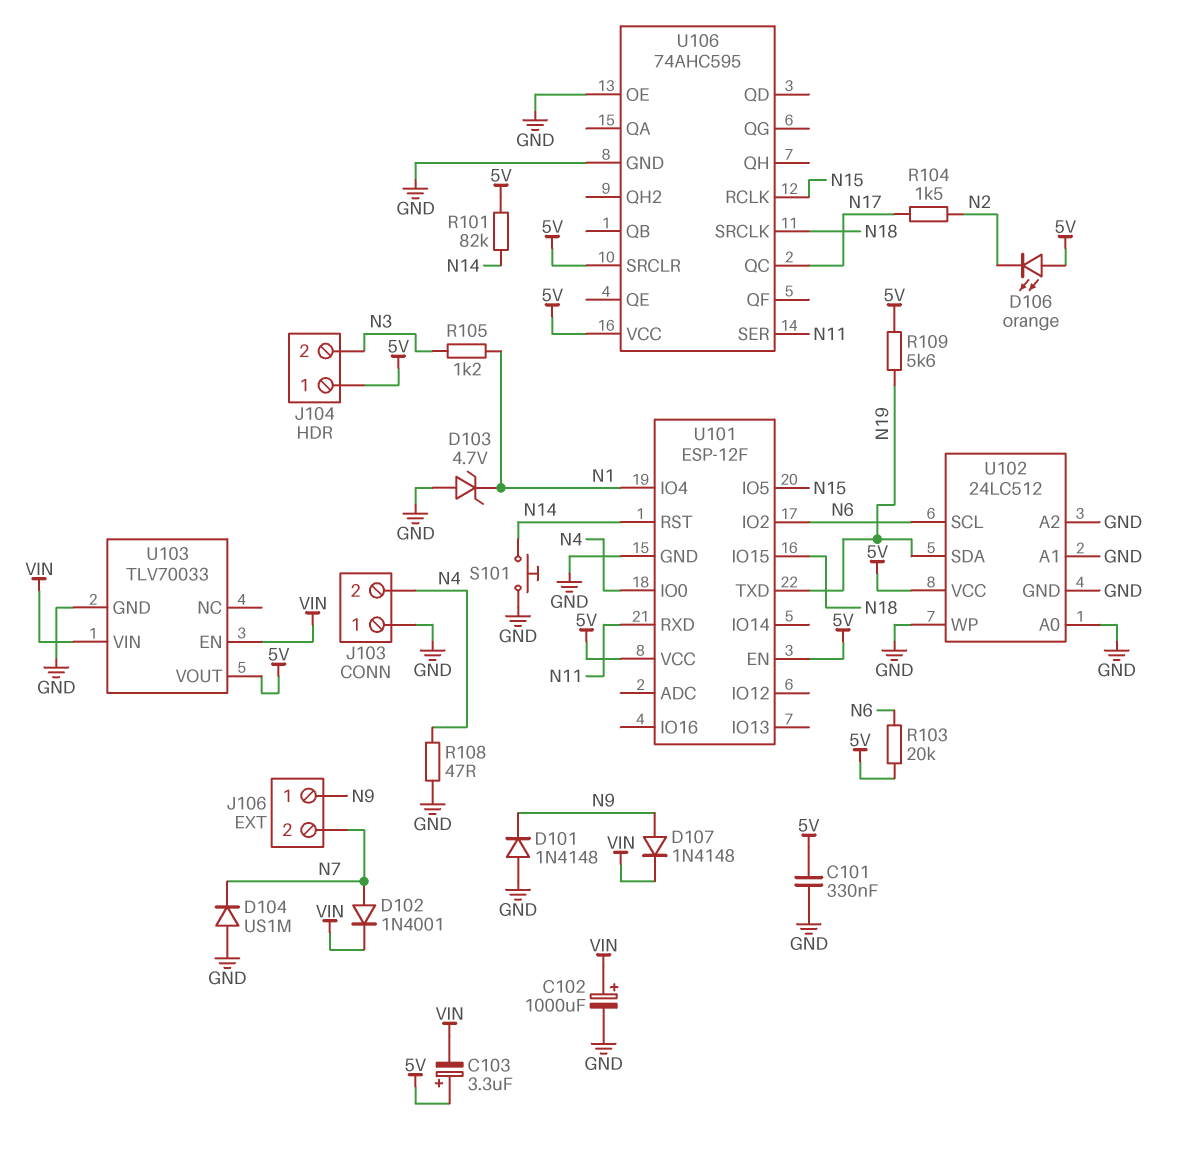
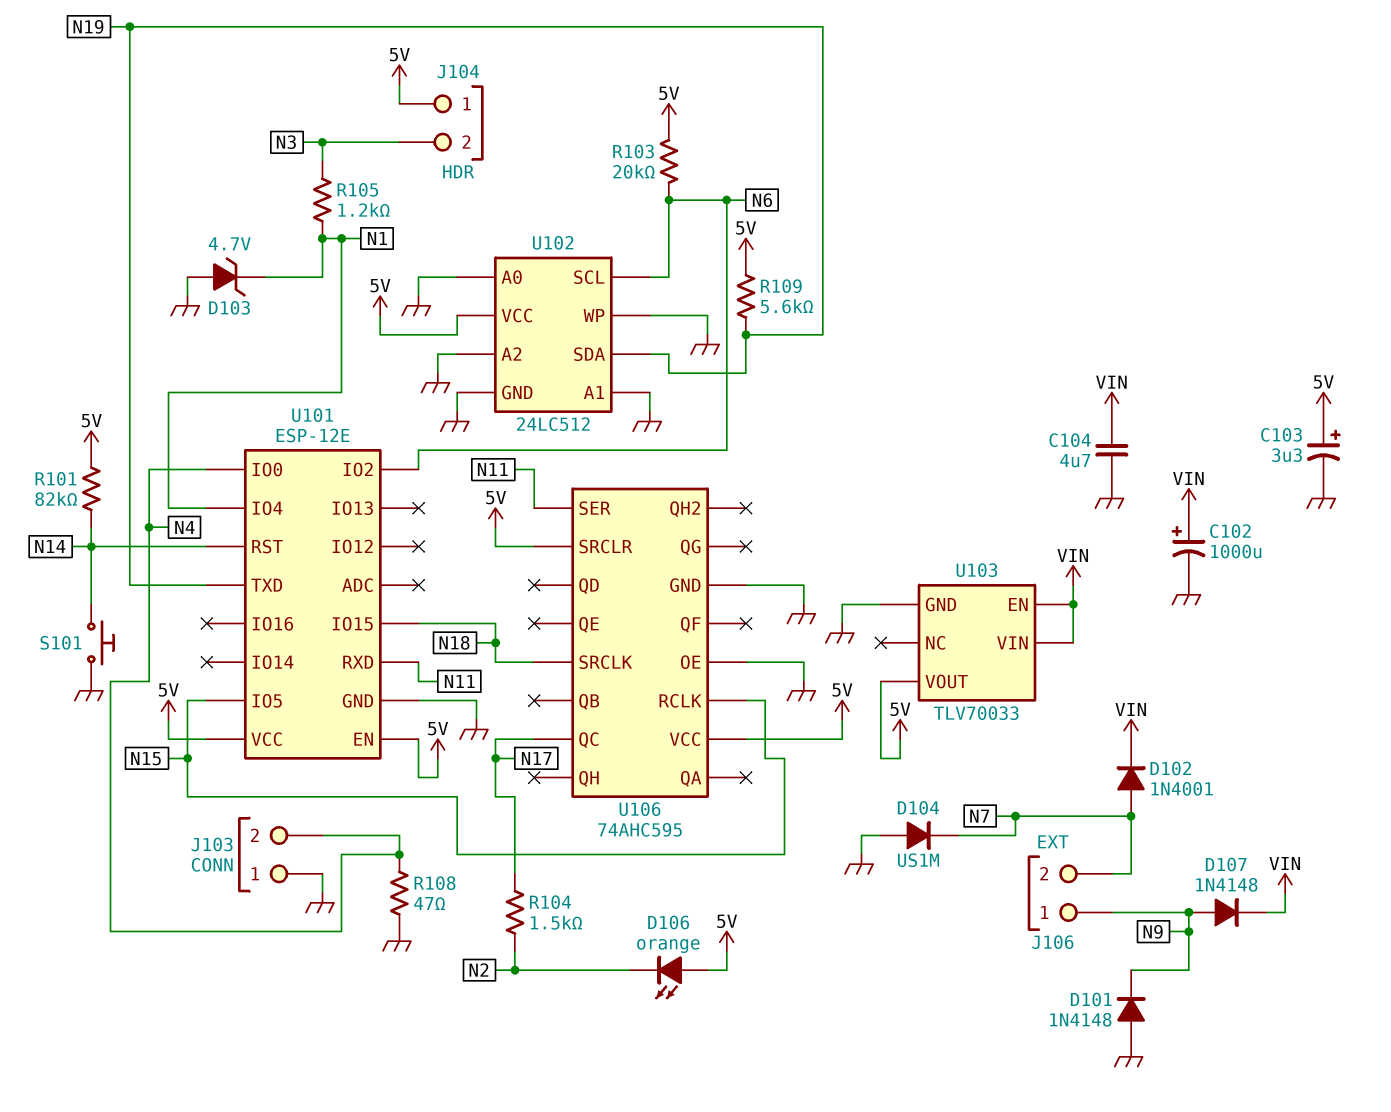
C101: 330nF (5V, GND) -> none
C103: 3.3uF (plus 5V, minus VIN) -> 3.3uF (plus 5V, minus GND)
C104: none -> 4.7uF (GND, VIN)
U101: ESP-12F -> ESP-12E

